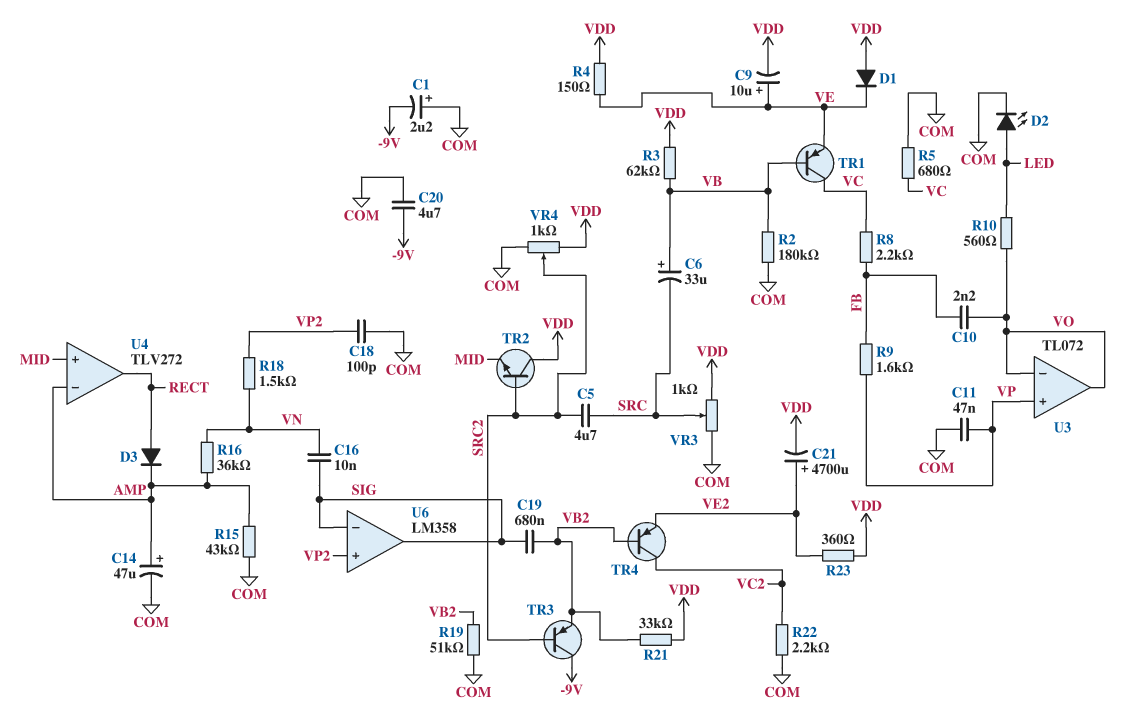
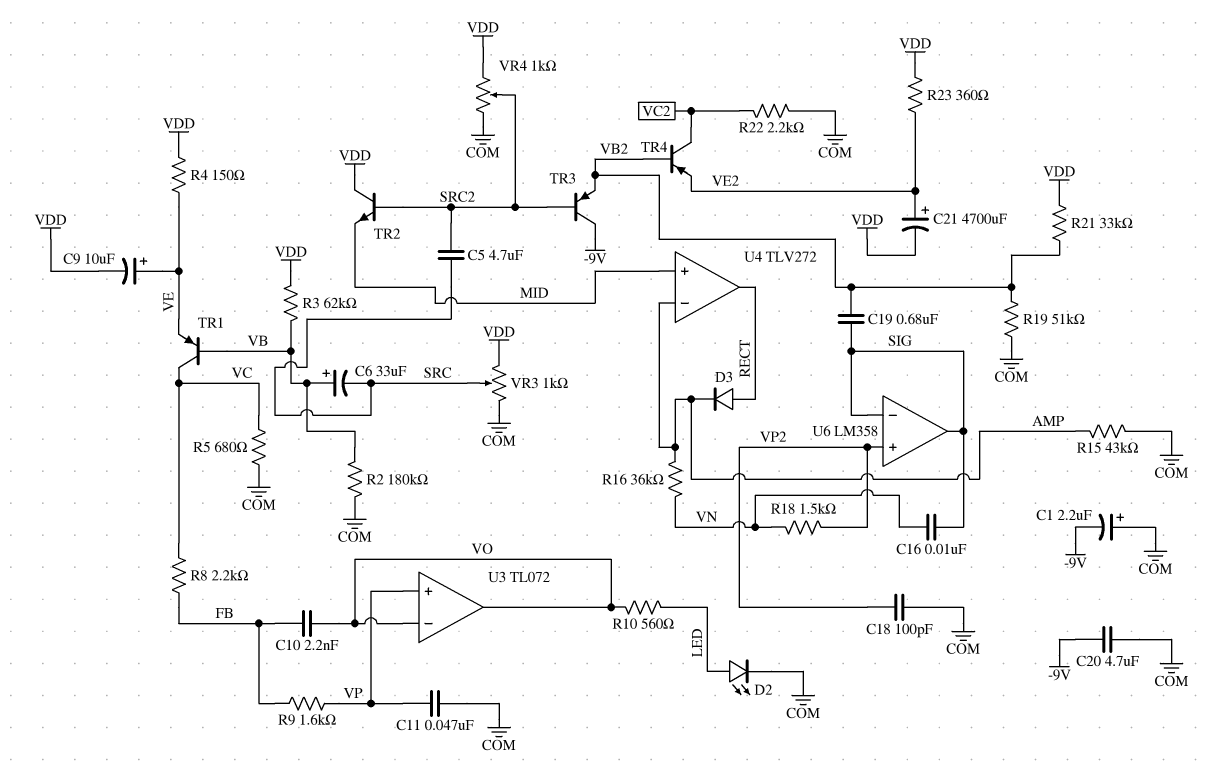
C14: 47uF (plus AMP, minus COM) -> none
D1: diode (A VDD, K VE) -> none

